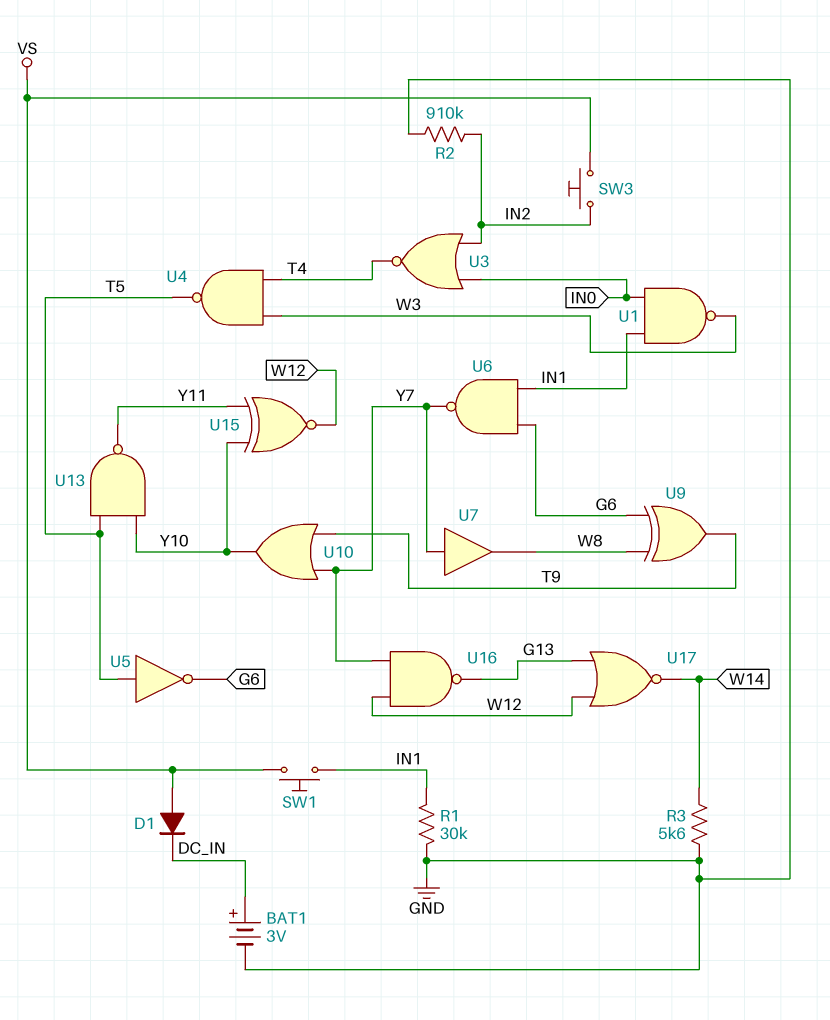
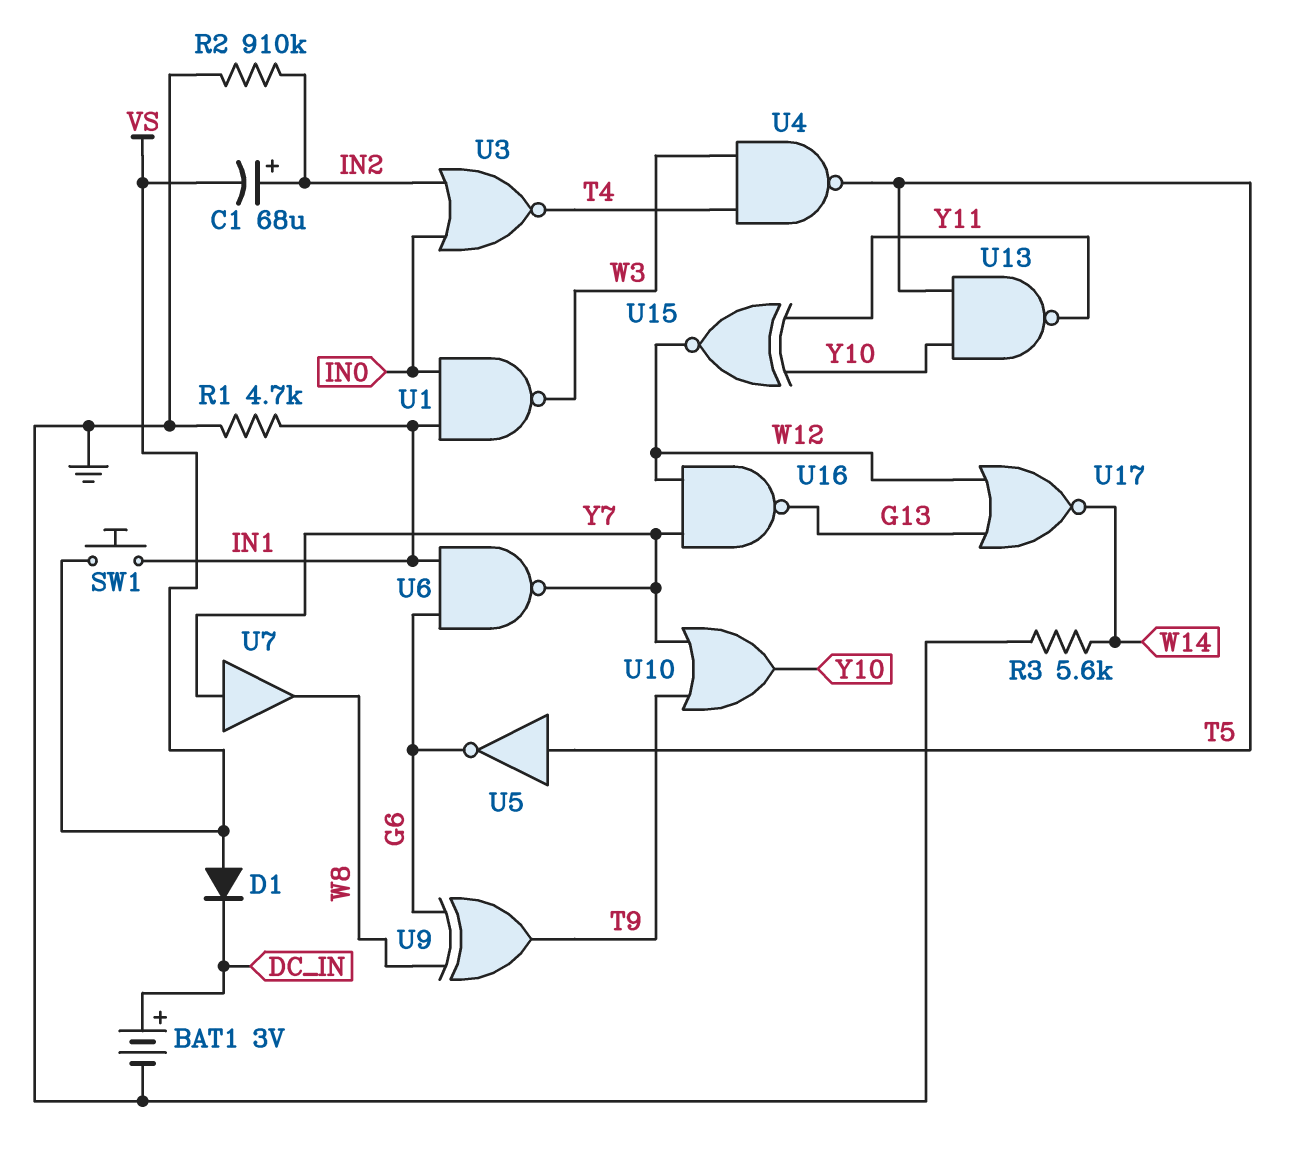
C1: none -> 68uF (plus IN2, minus VS)
R1: 30k (GND, IN1) -> 4.7k (GND, IN1)
SW3: button (IN2, VS) -> none

